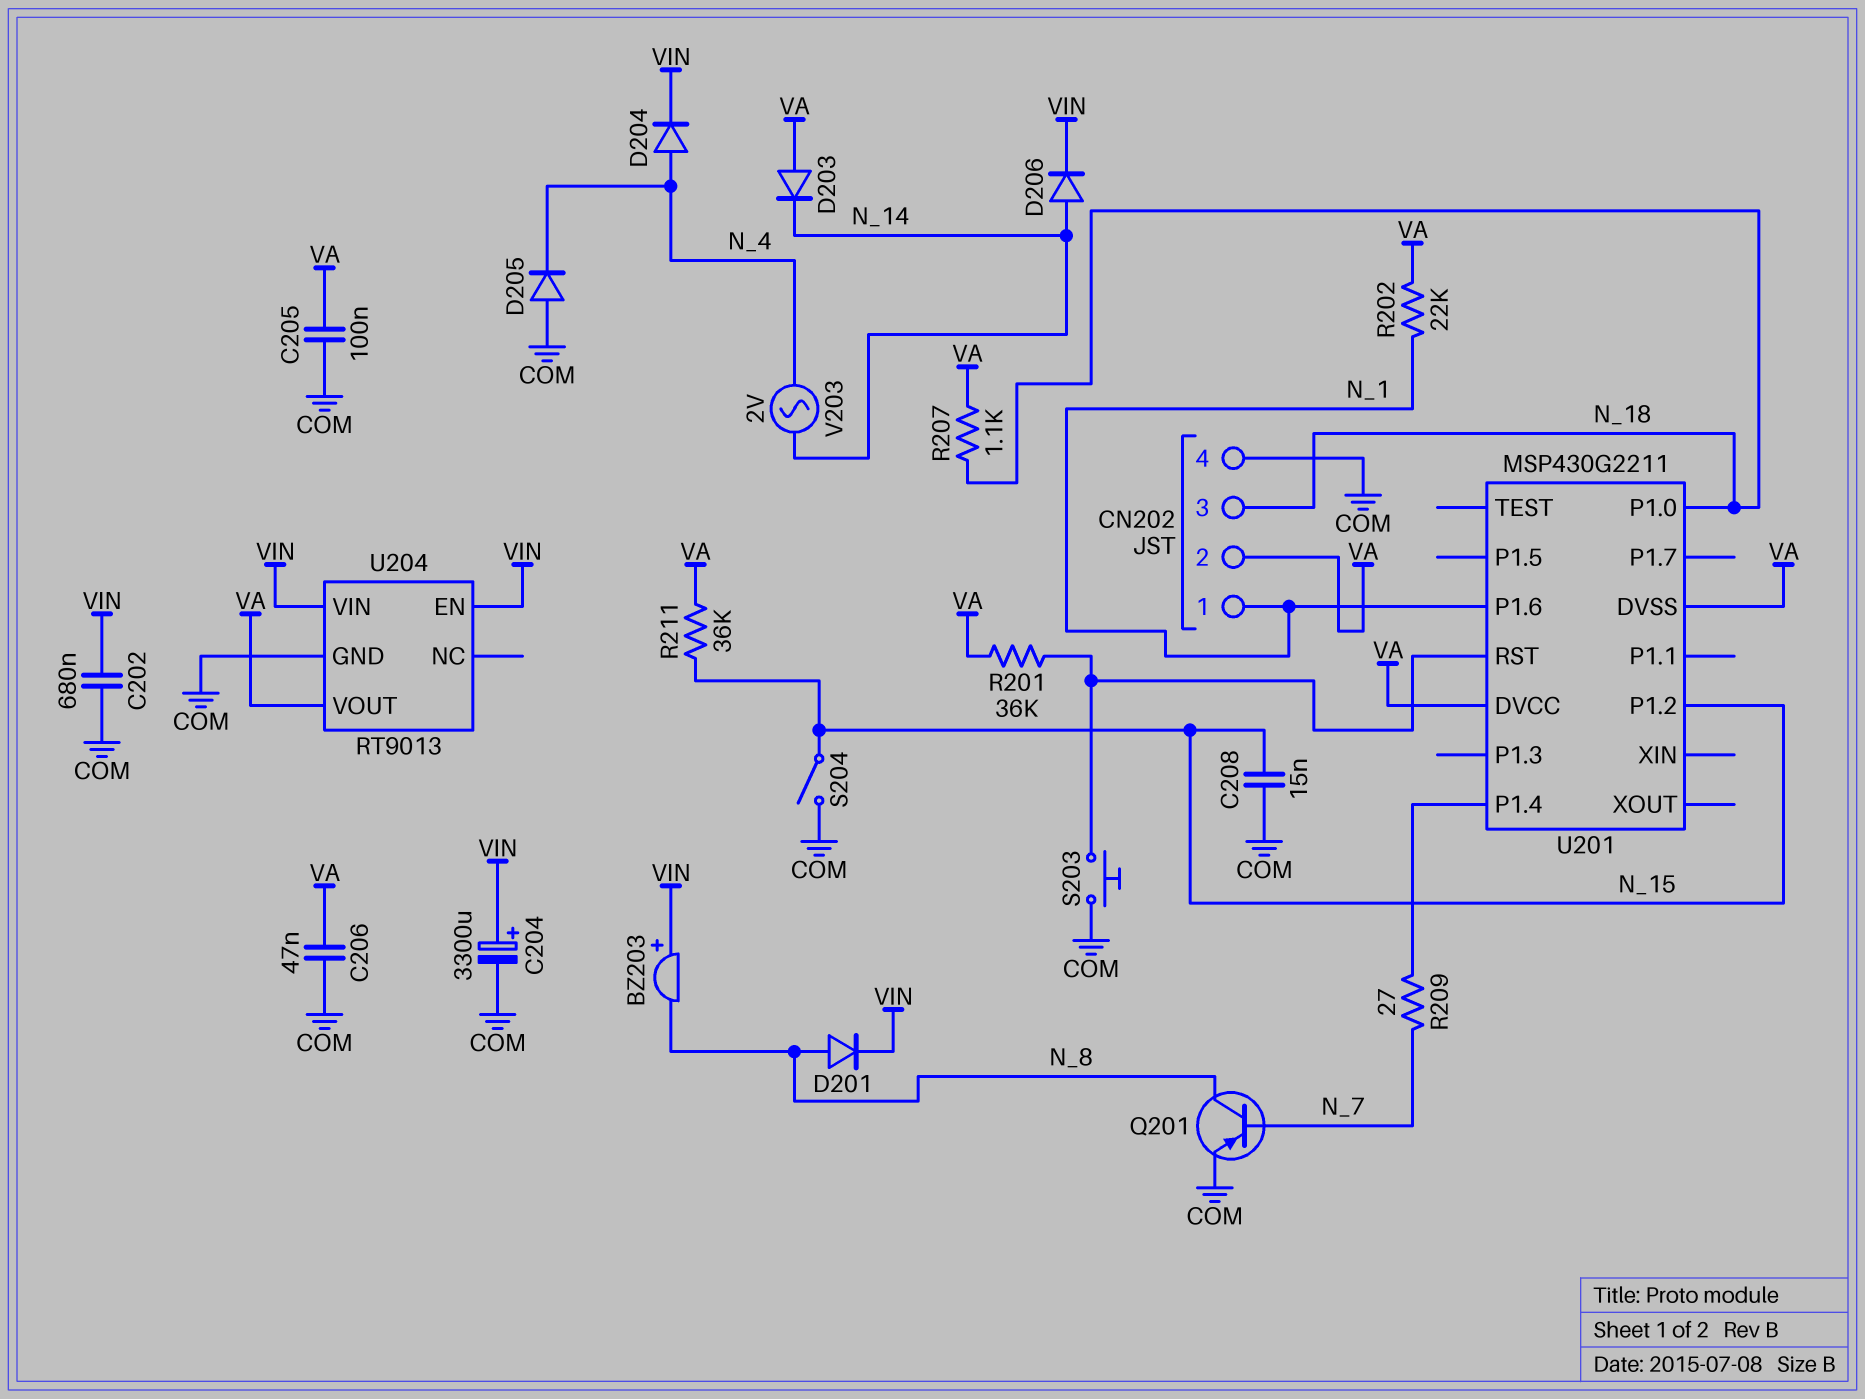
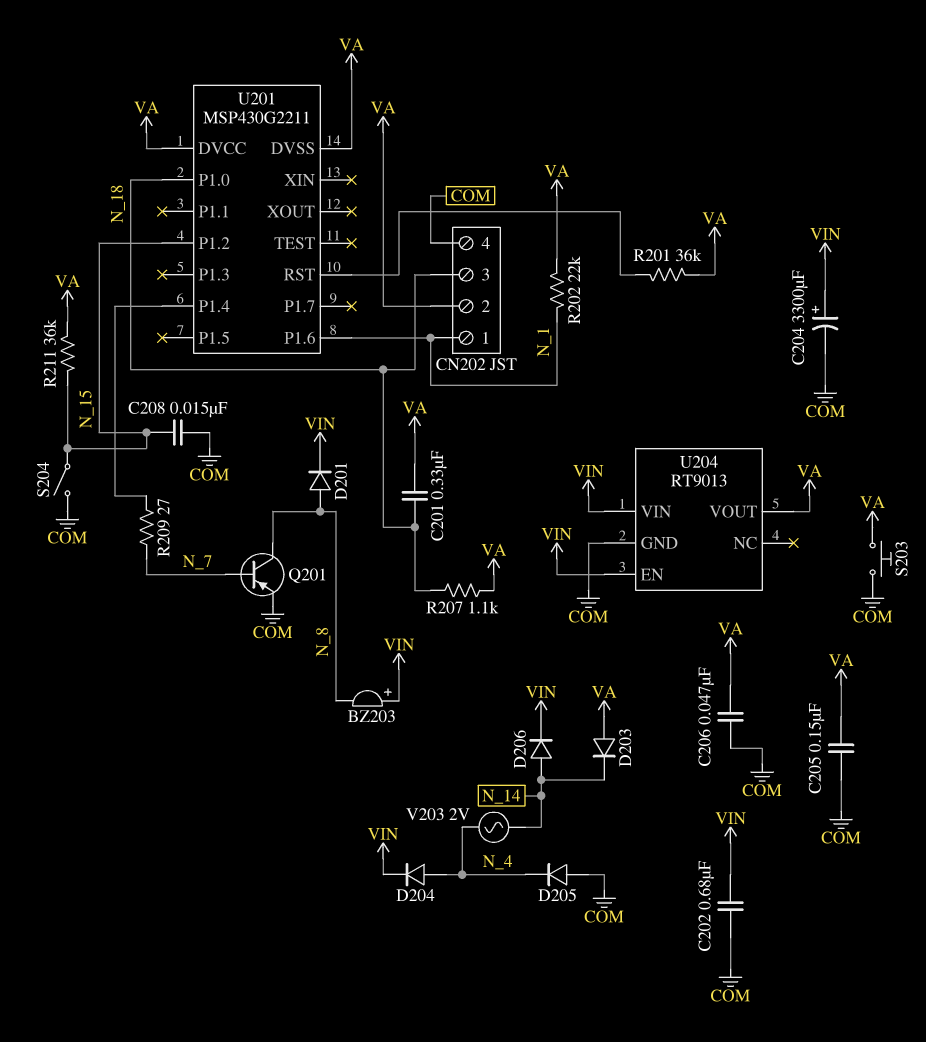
C201: none -> 330nF (N_18, VA)
C205: 100nF (COM, VA) -> 150nF (COM, VA)
S203: button (COM, U201/RST) -> button (COM, VA)

